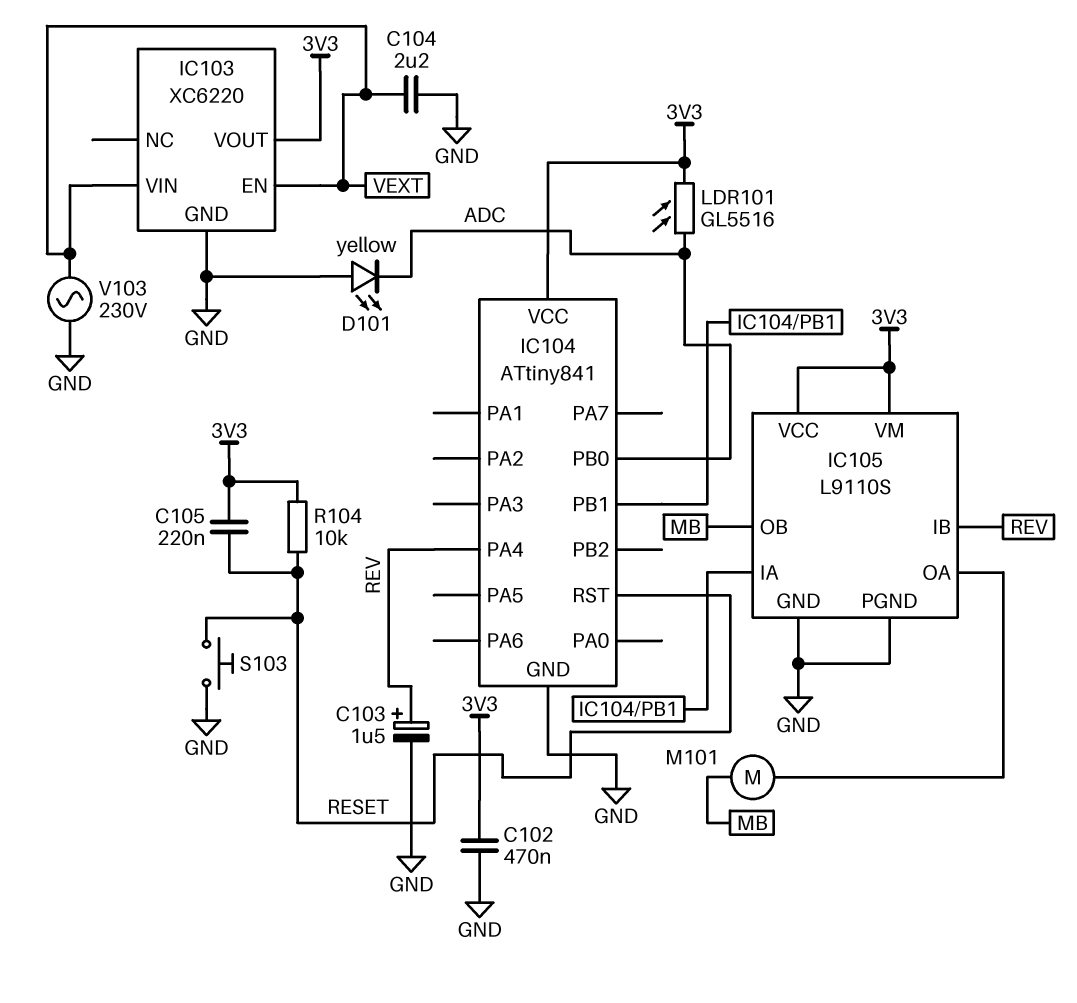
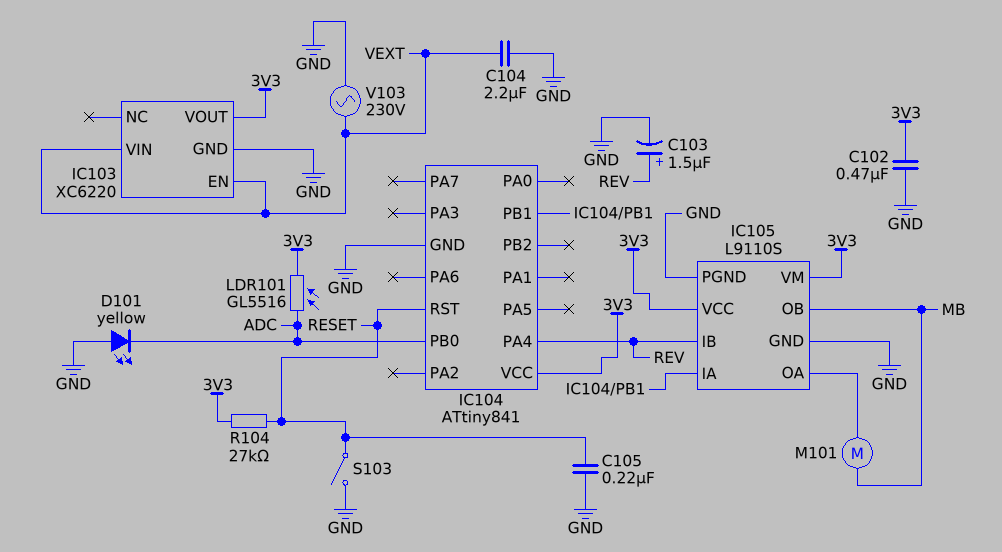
C105: 220nF (3V3, RESET) -> 220nF (GND, RESET)
R104: 10k (3V3, RESET) -> 27k (3V3, RESET)
S103: button (GND, RESET) -> switch (GND, RESET)

